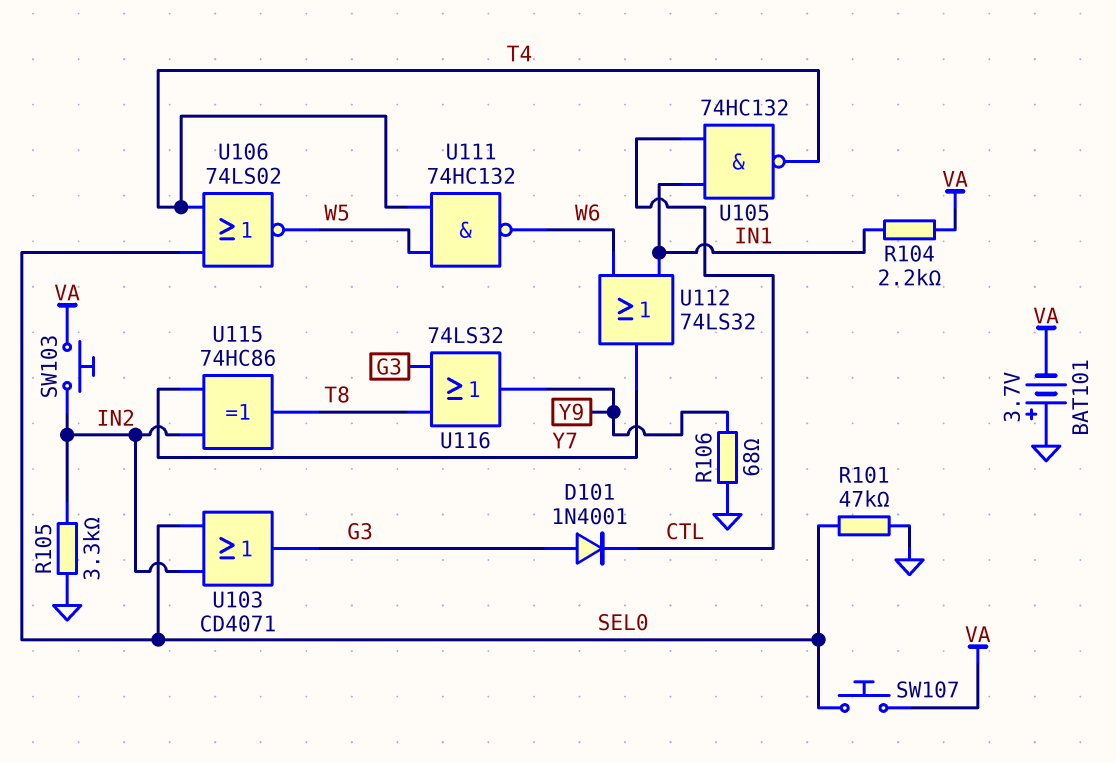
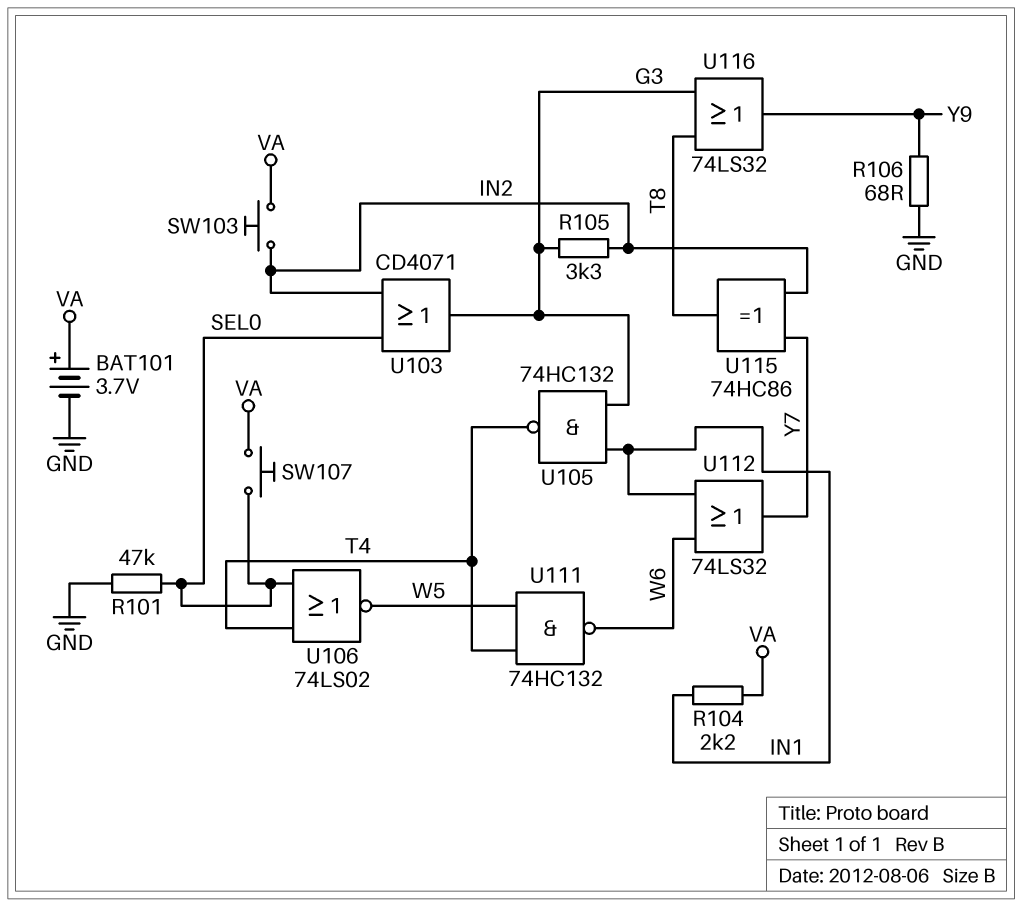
BAT101: 3.7V (plus GND, minus VA) -> 3.7V (plus VA, minus GND)
D101: diode 1N4001 (A G3, K CTL) -> none
R105: 3.3k (GND, IN2) -> 3.3k (G3, IN2)
U105: NAND 74HC132 (in CTL, in IN1, out T4) -> NAND 74HC132 (in G3, in IN1, out T4)

